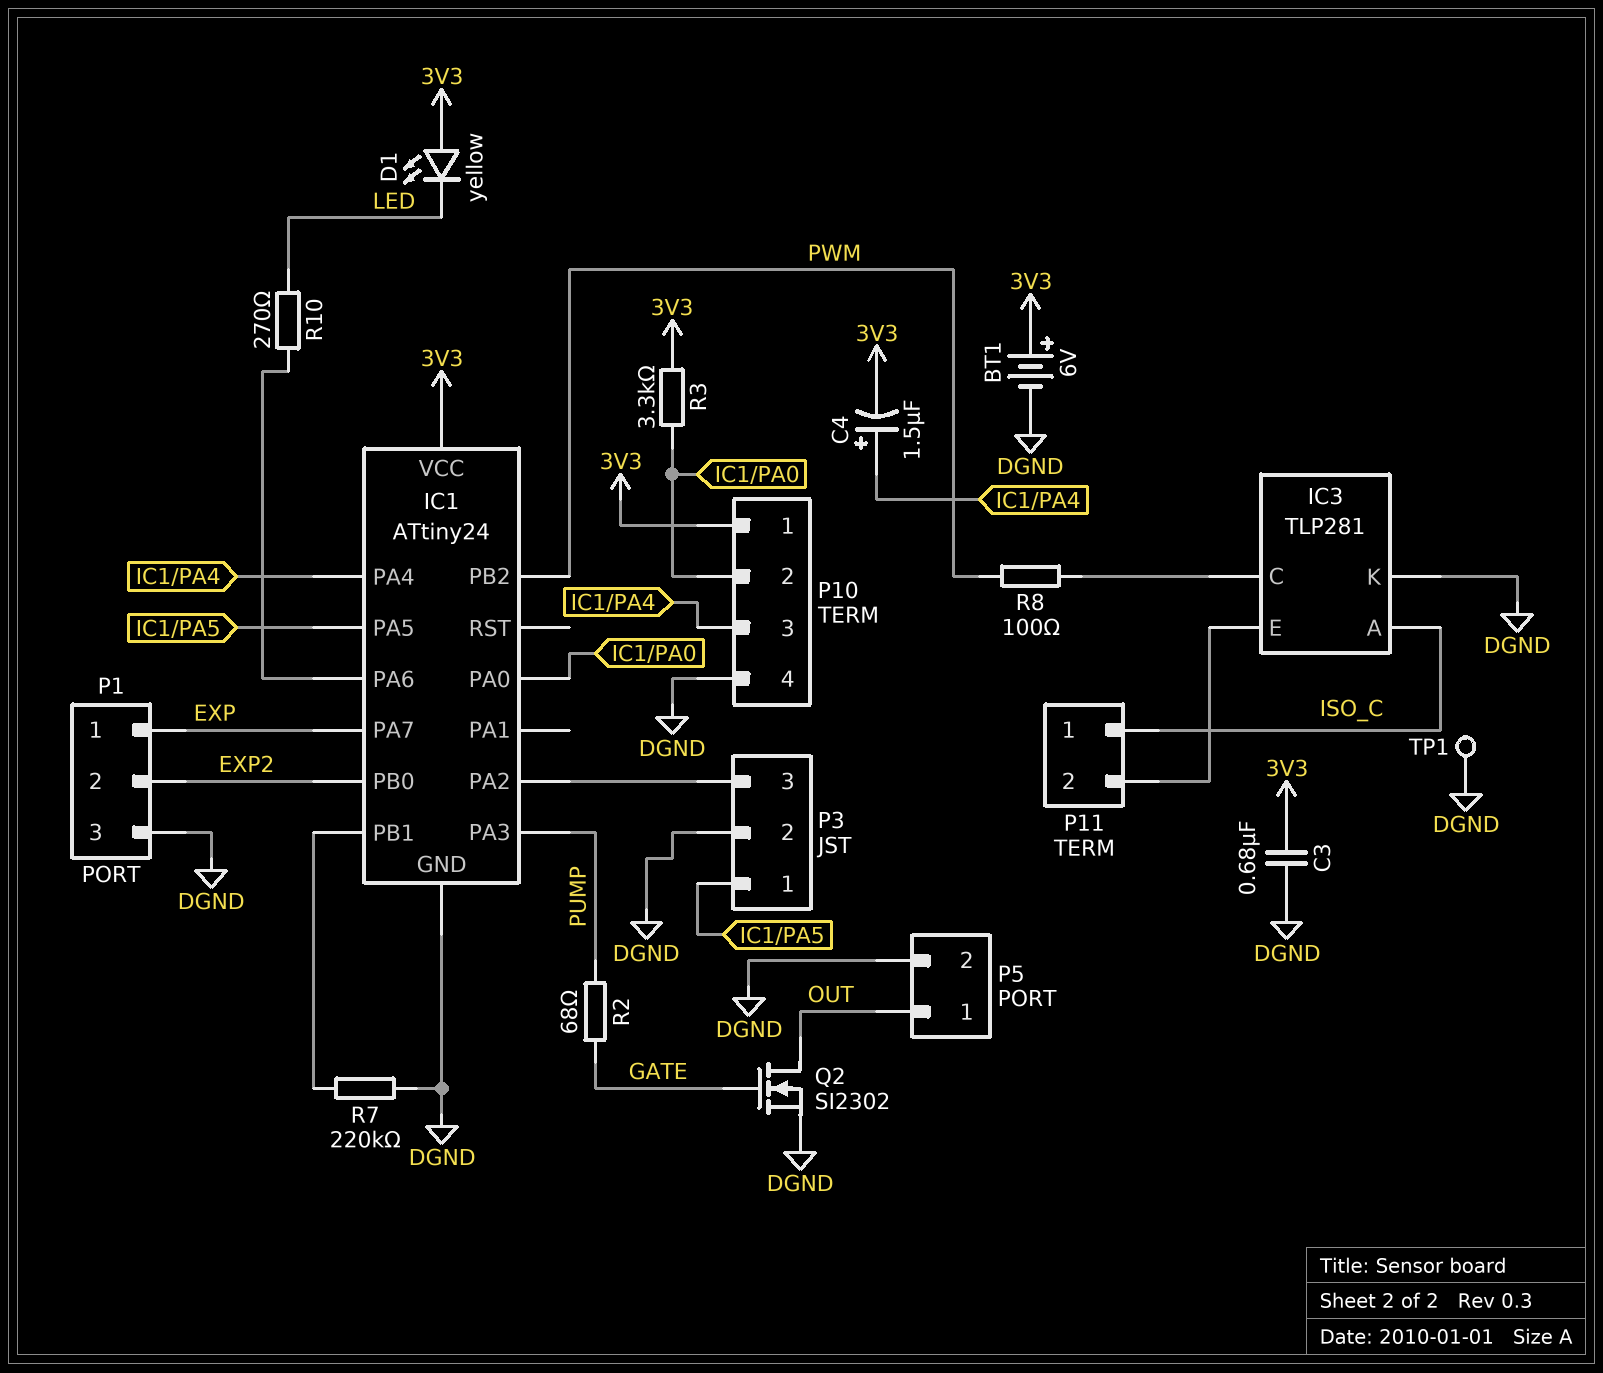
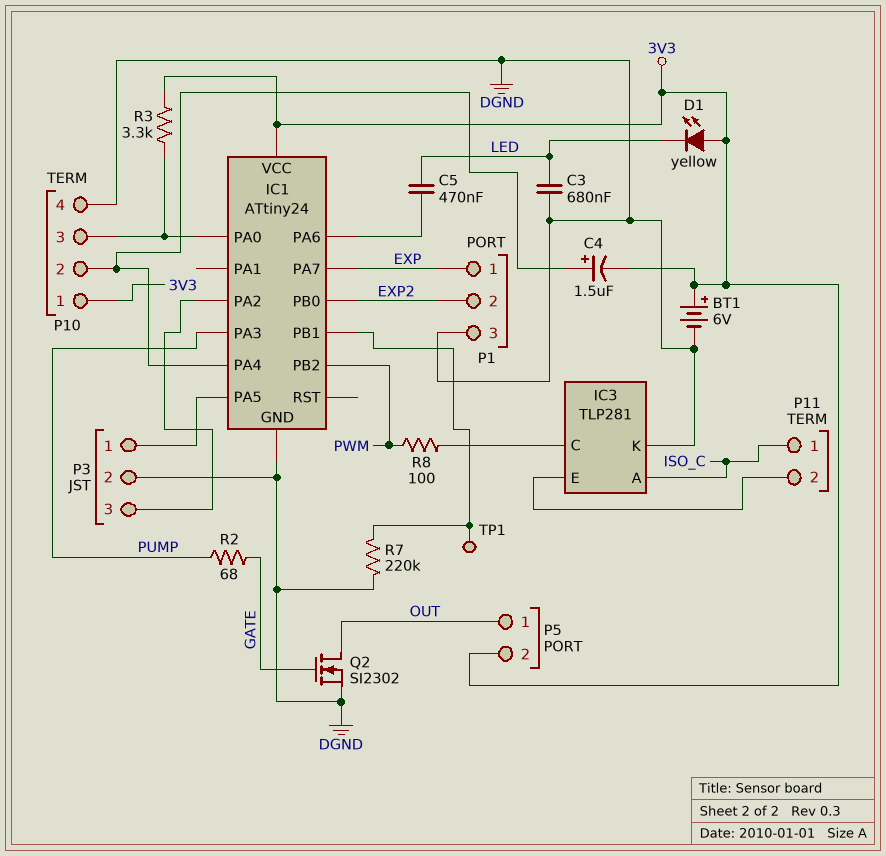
C3: 680nF (3V3, DGND) -> 680nF (DGND, LED)
C5: none -> 470nF (IC1/PA6, LED)
P5 pin 2: DGND -> 3V3
P10 pin 2: IC1/PA0 -> IC1/PA4
P10 pin 3: IC1/PA4 -> IC1/PA0
R10: 270 (IC1/PA6, LED) -> none
TP1: test point (DGND) -> test point (IC1/PB1)

